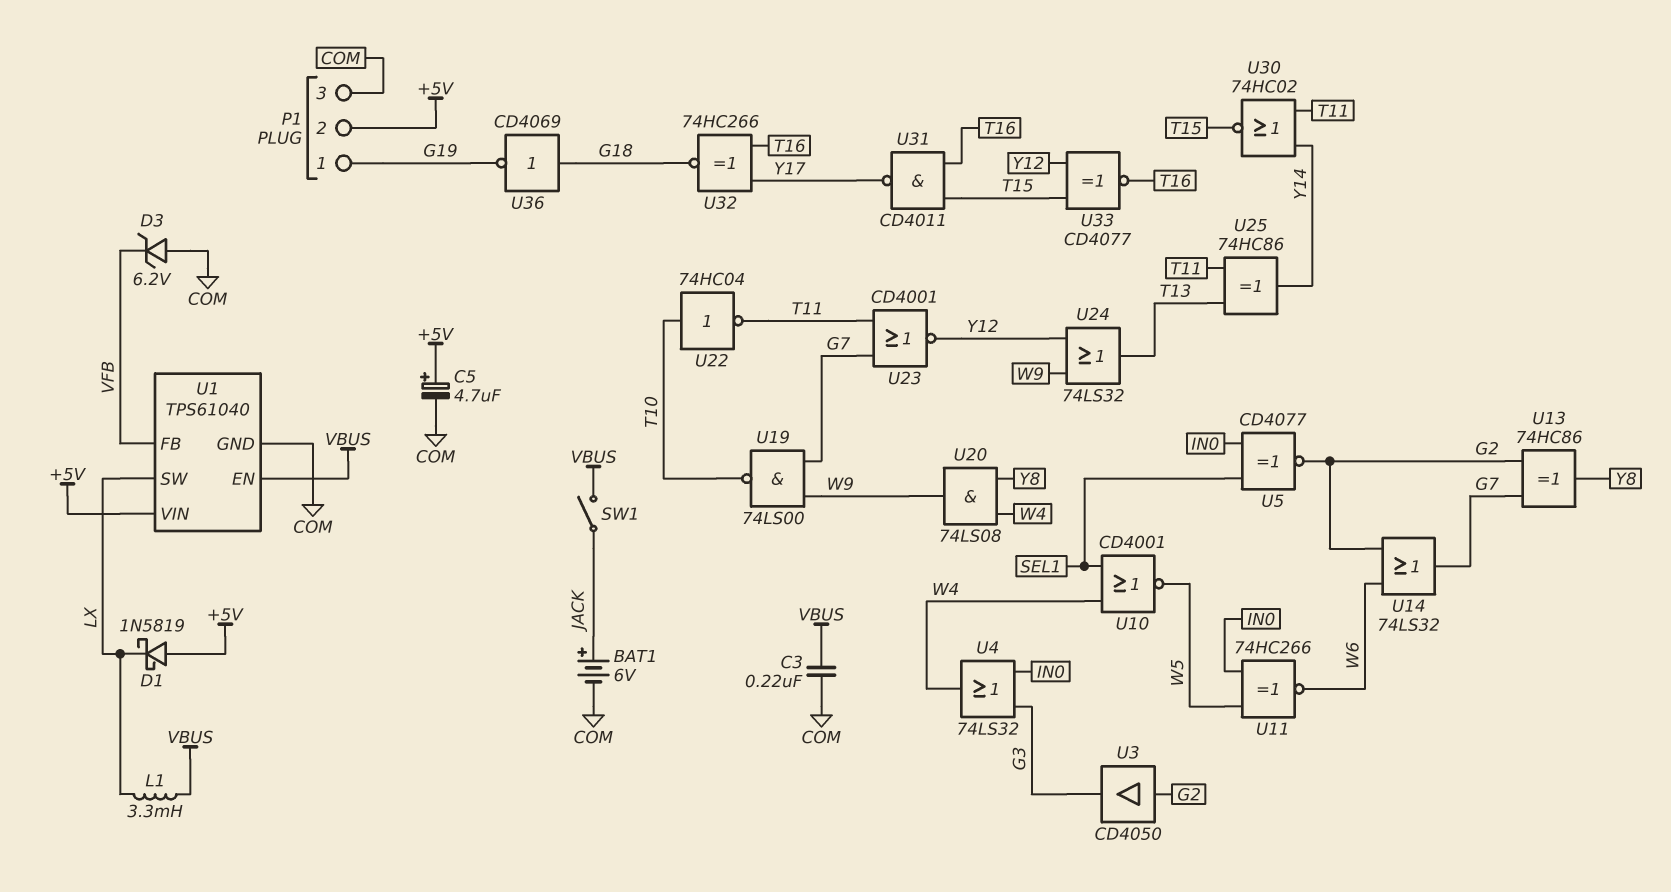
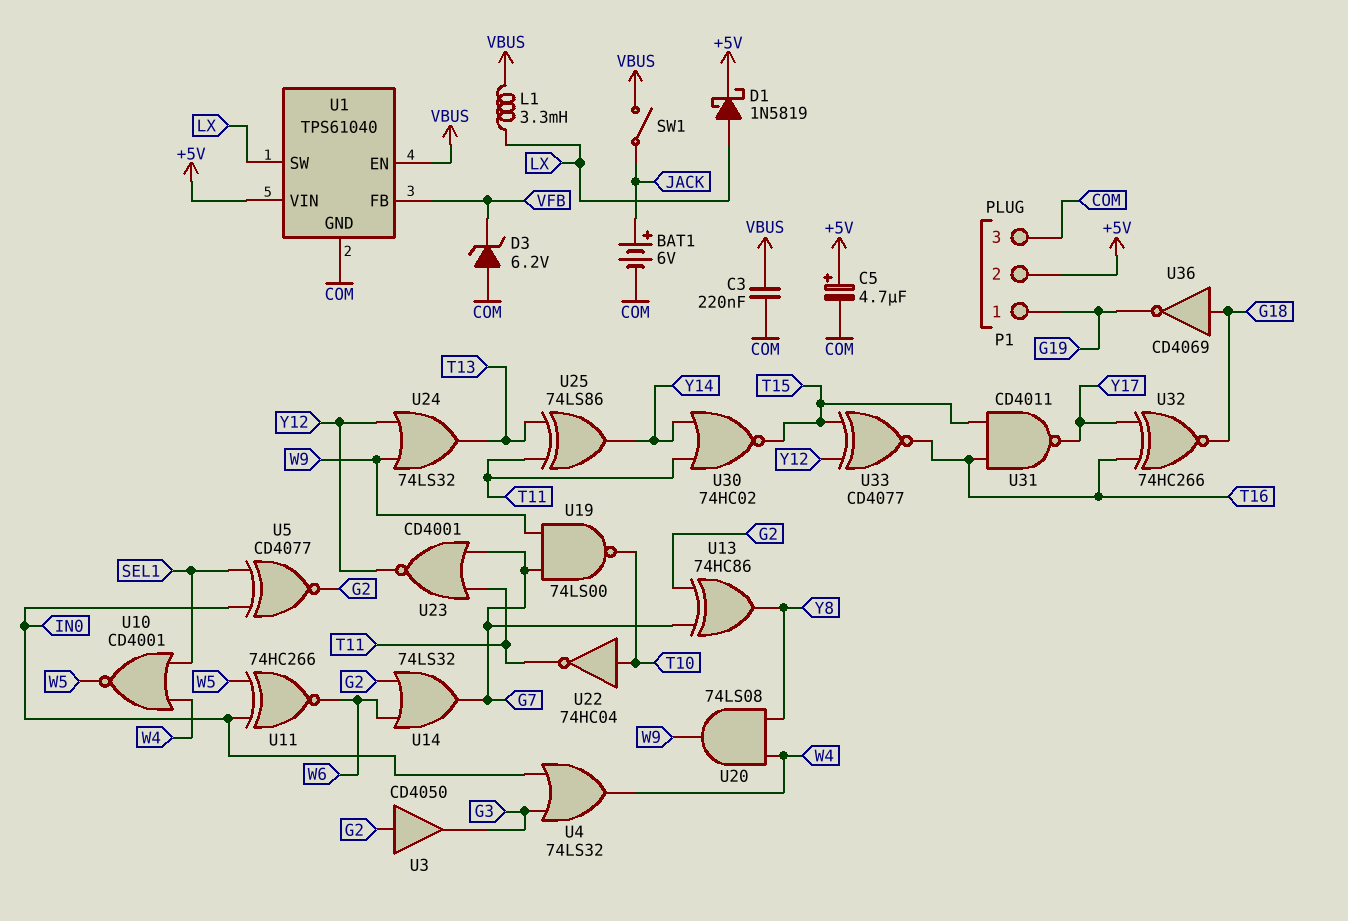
D1: schottky 1N5819 (A +5V, K LX) -> schottky 1N5819 (A LX, K +5V)
U25: XOR 74HC86 (in T11, in T13, out Y14) -> XOR 74LS86 (in T11, in T13, out Y14)

